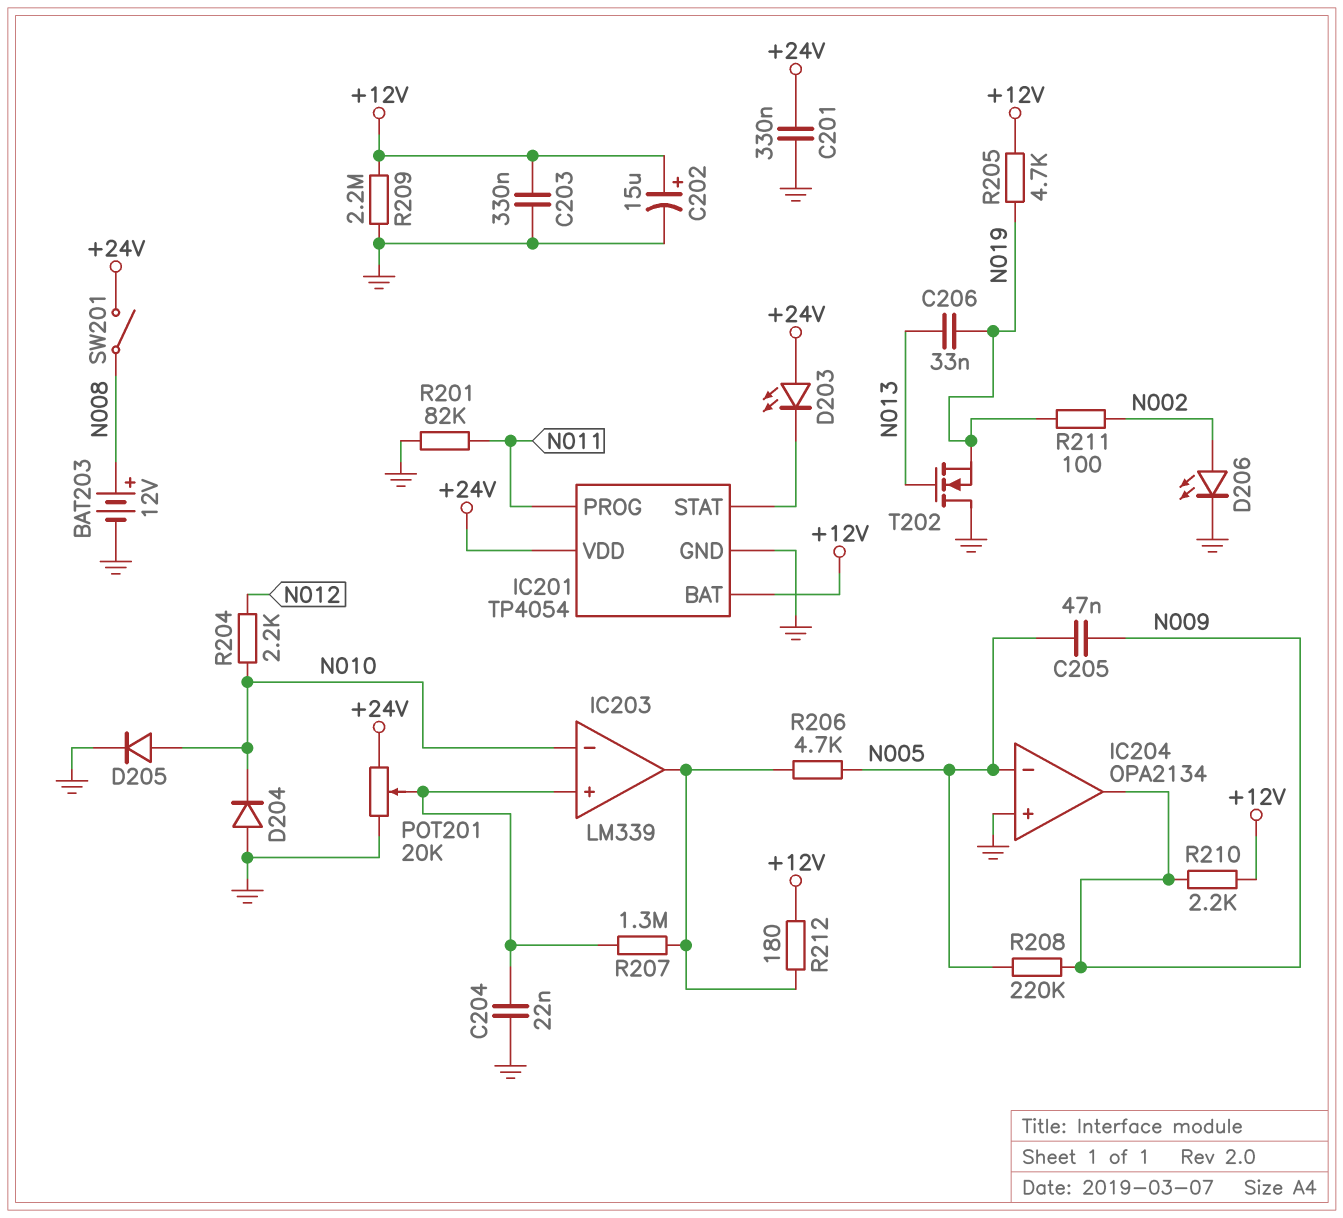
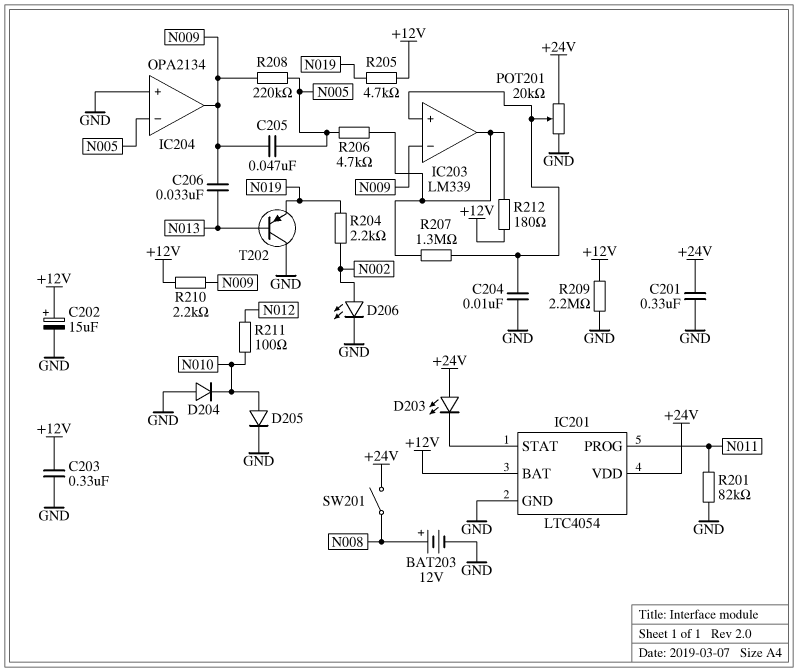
C204: 22nF (GND, IC203/in+) -> 10nF (GND, IC203/in+)
C206: 33nF (N013, N019) -> 33nF (N009, N013)
IC201: TP4054 -> LTC4054
IC203 pin in-: N010 -> N009
R204: 2.2k (N010, N012) -> 2.2k (N002, N019)
R211: 100 (N002, N019) -> 100 (N010, N012)
T202: NMOS (G N013, D GND, S N019) -> PNP (B N013, C GND, E N019)

